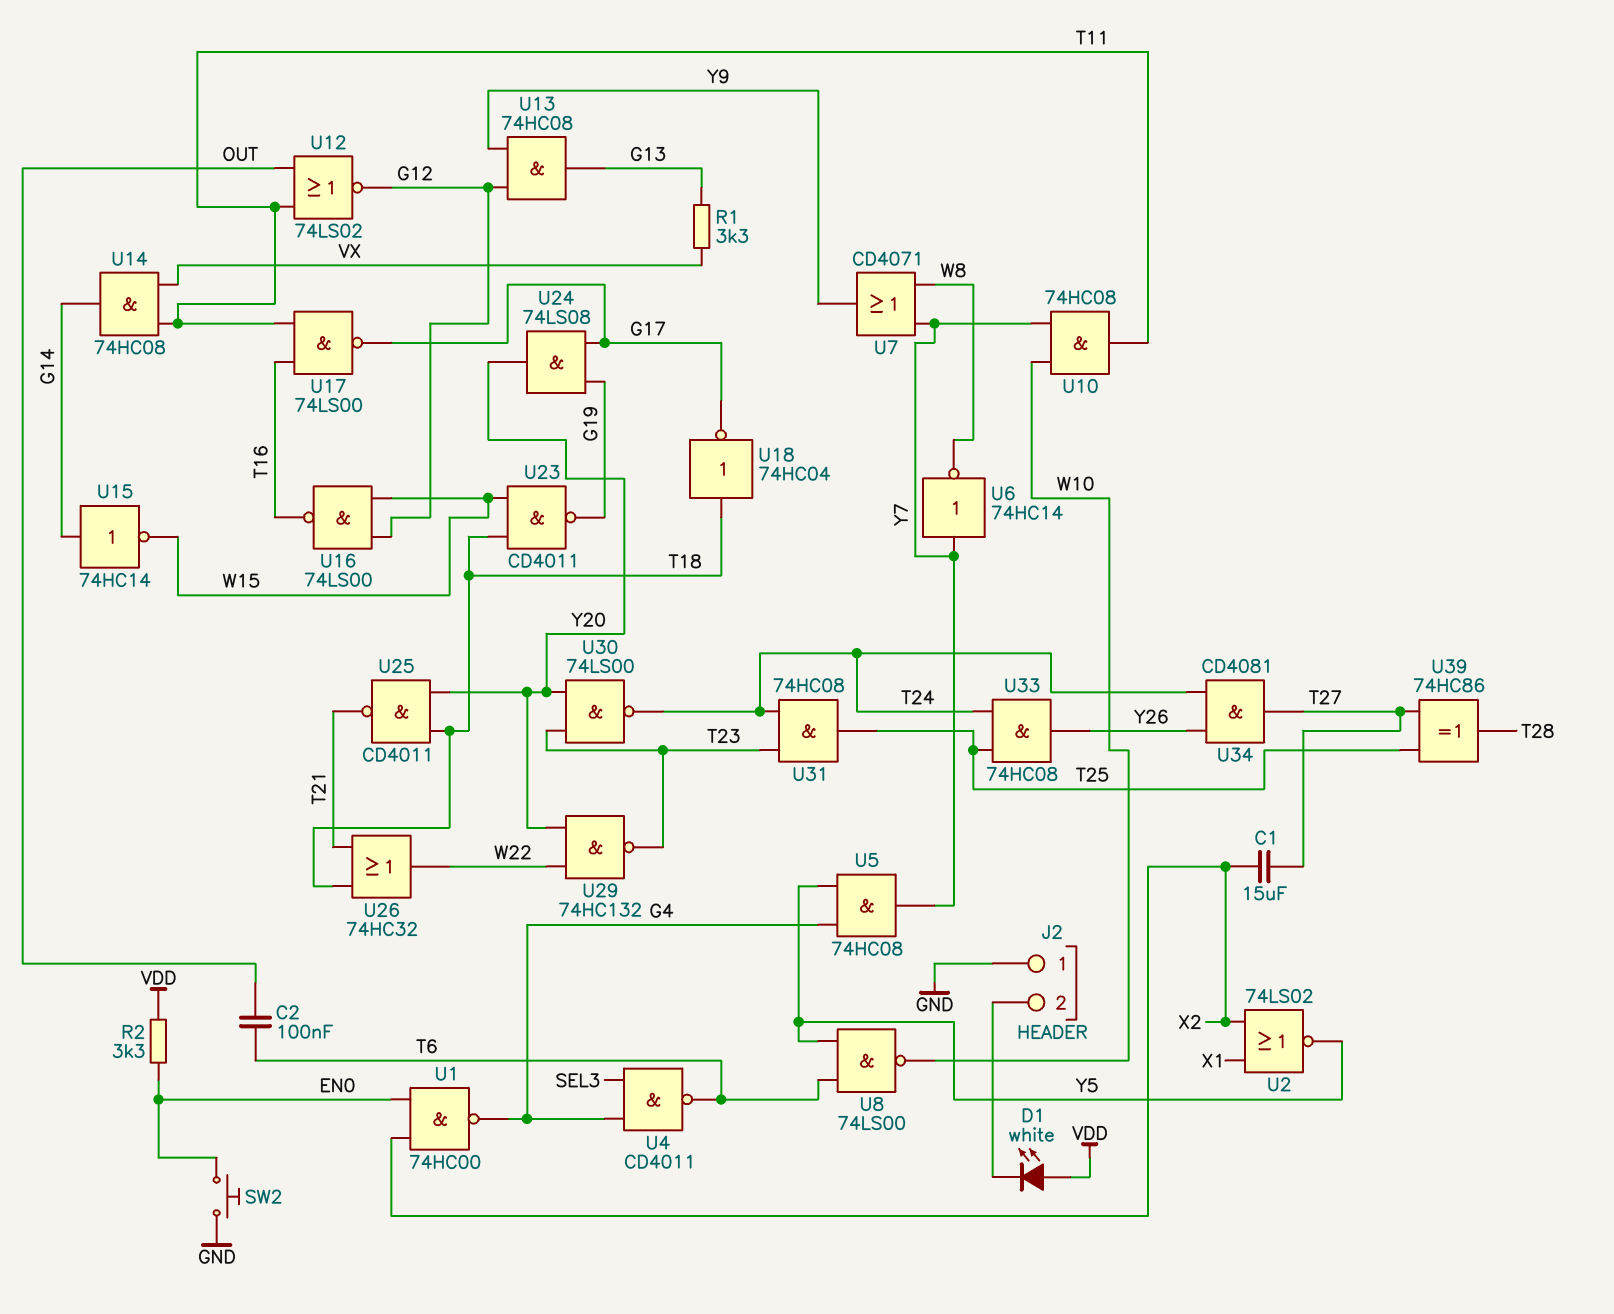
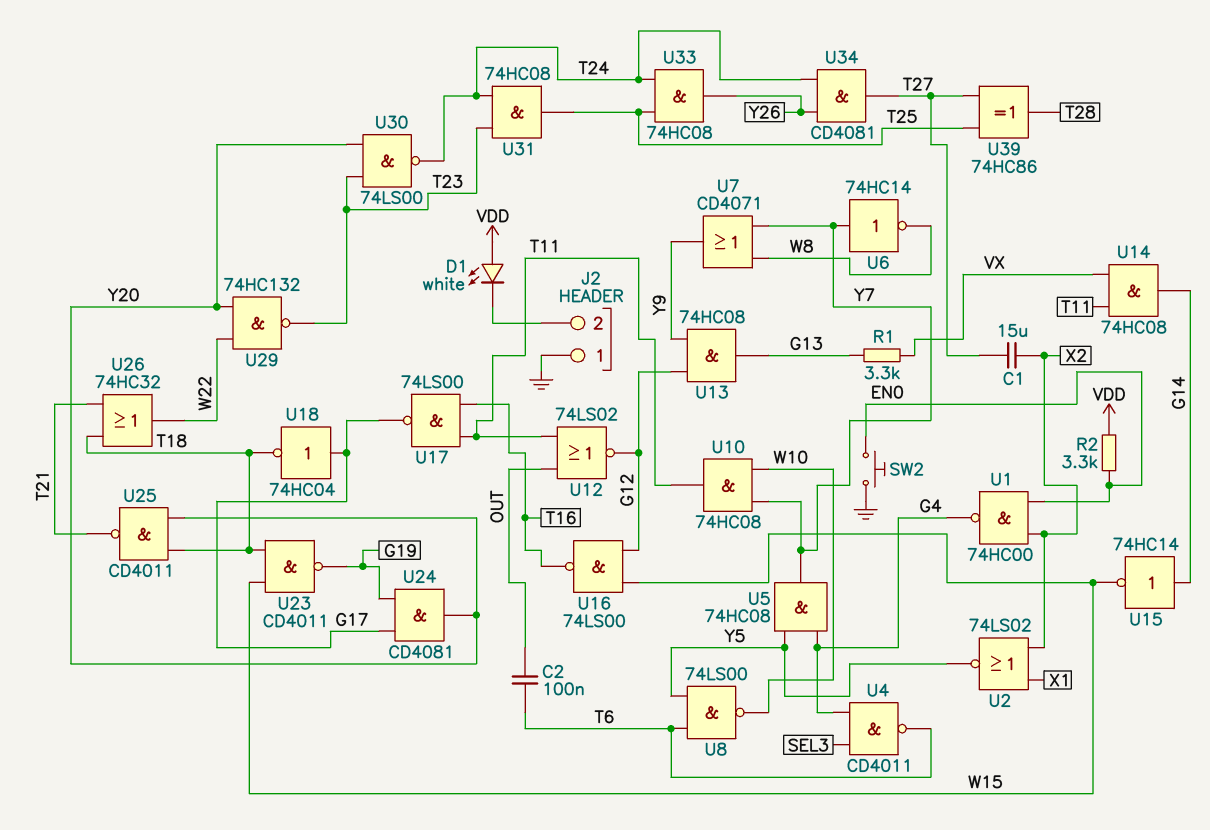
U18: NOT 74HC04 (in T18, out G17) -> NOT 74HC04 (in G17, out T18)
U24: AND 74LS08 (in G17, in G19, out Y20) -> AND CD4081 (in G17, in G19, out Y20)

